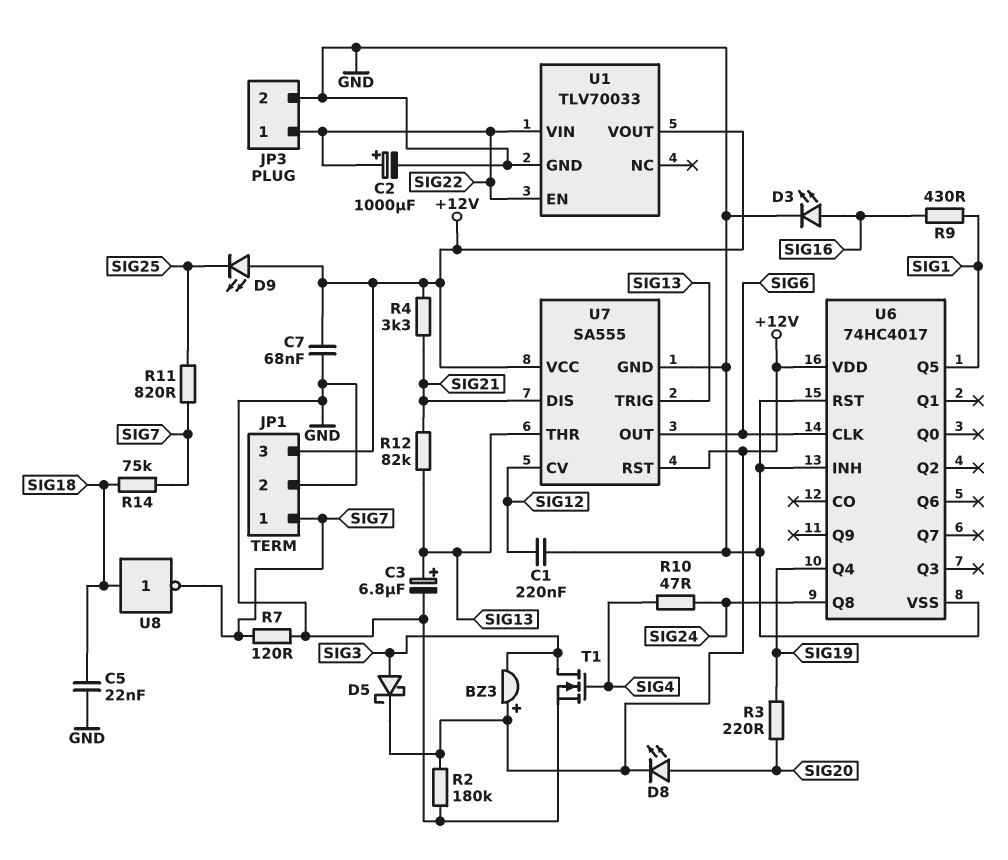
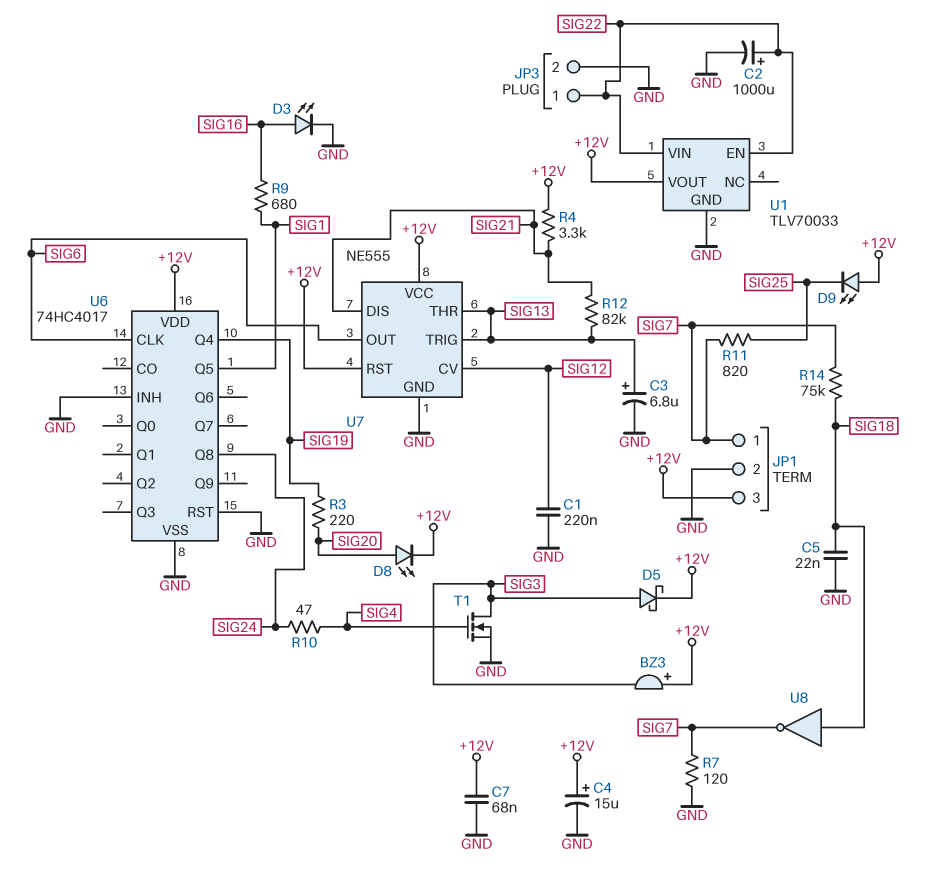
C4: none -> 15uF (plus +12V, minus GND)
R2: 180k (+12V, GND) -> none
R9: 430 (SIG1, SIG16) -> 680 (SIG1, SIG16)
U7: SA555 -> NE555

